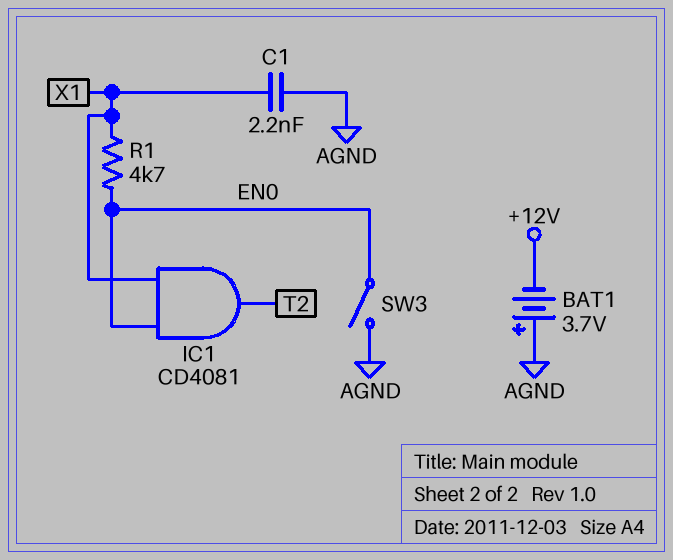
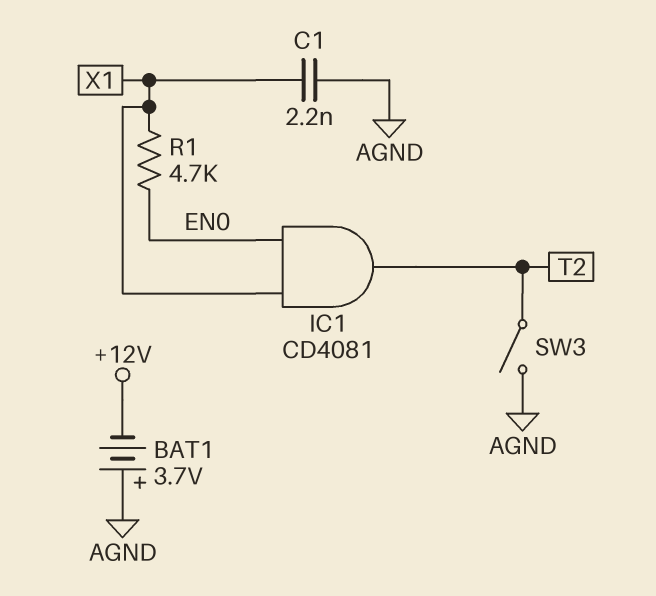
SW3: switch (AGND, EN0) -> switch (AGND, T2)

